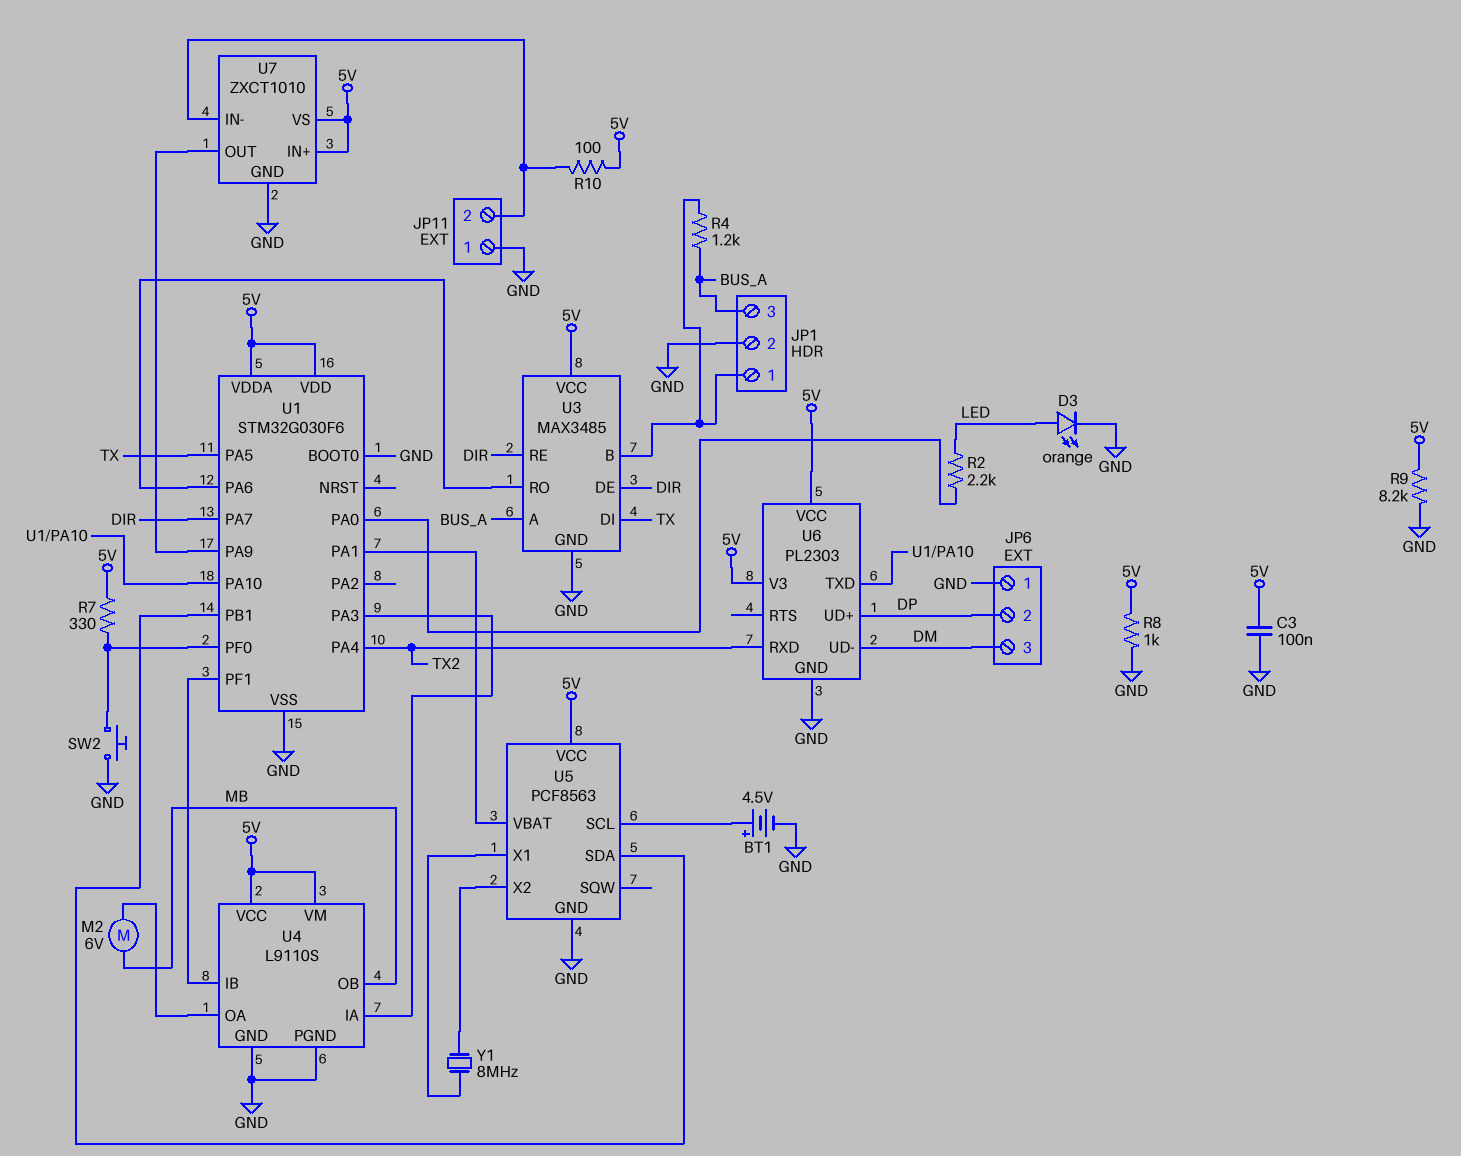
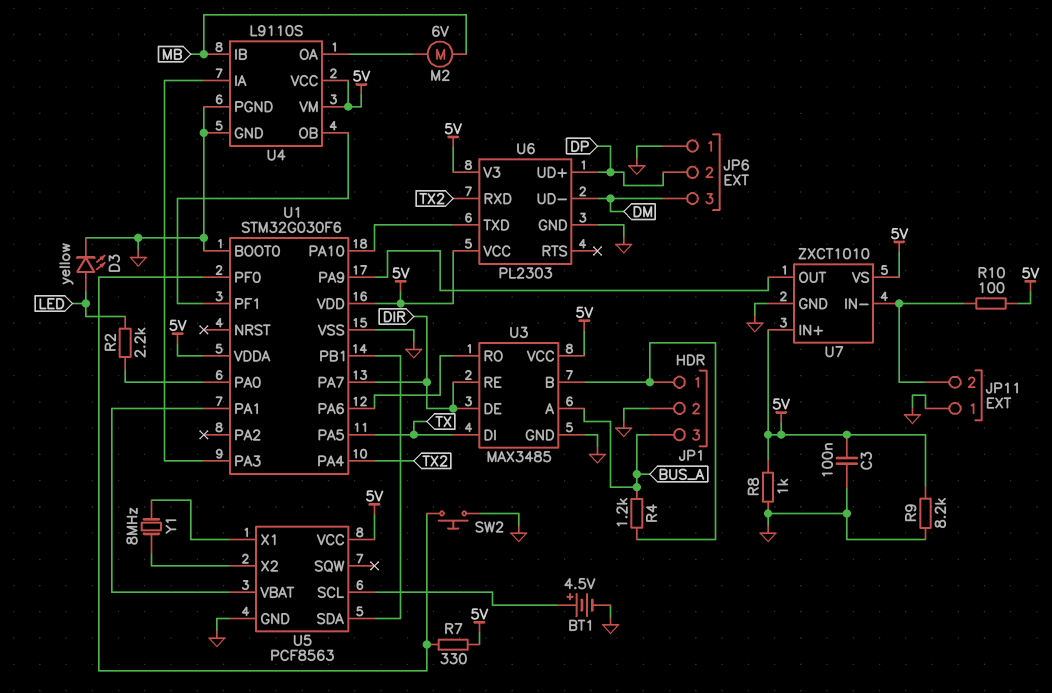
D3: LED orange (A LED, K GND) -> LED yellow (A LED, K GND)
U4 pin IB: U1/PF1 -> MB
U4 pin OB: MB -> U1/PF1

